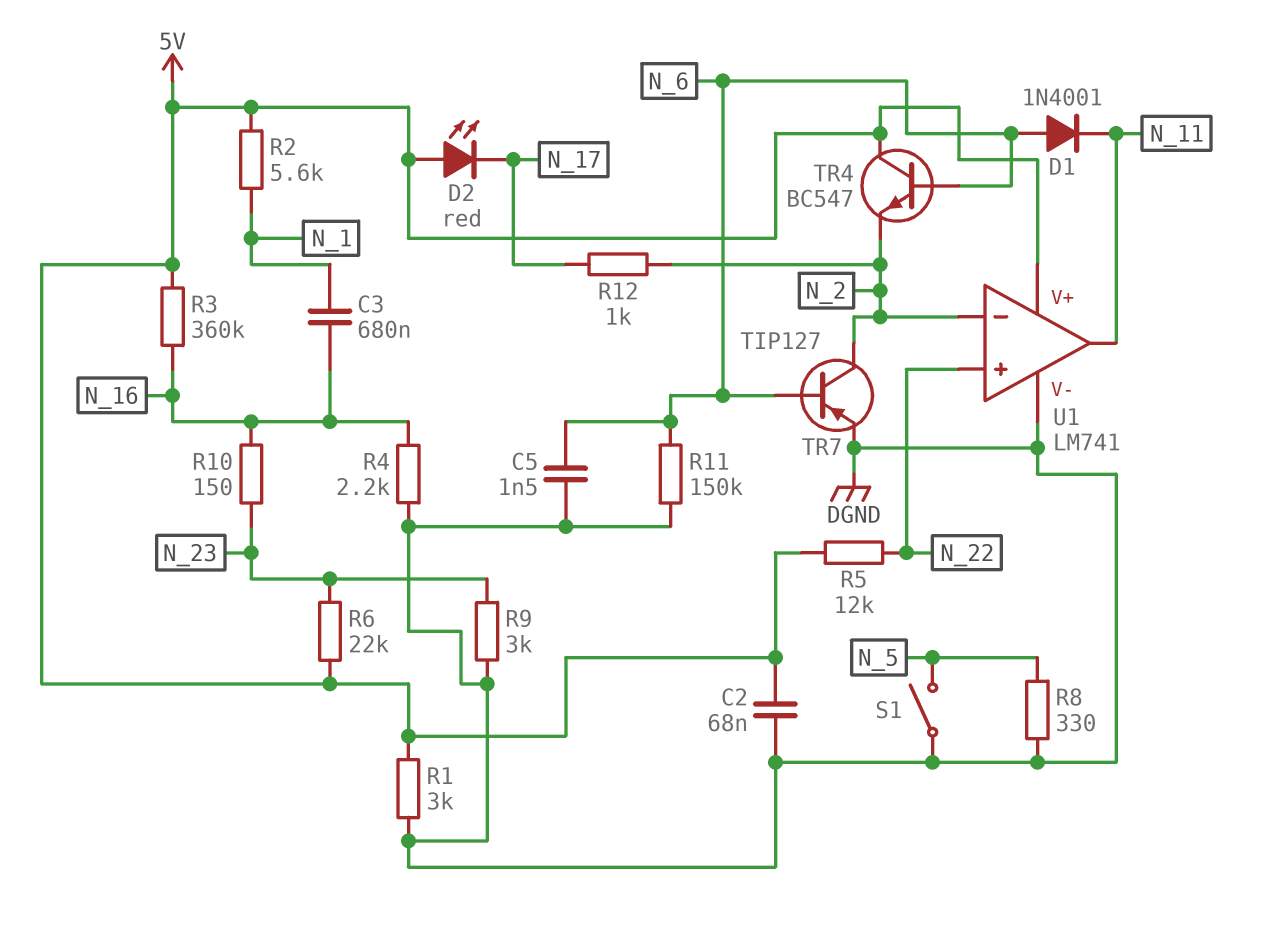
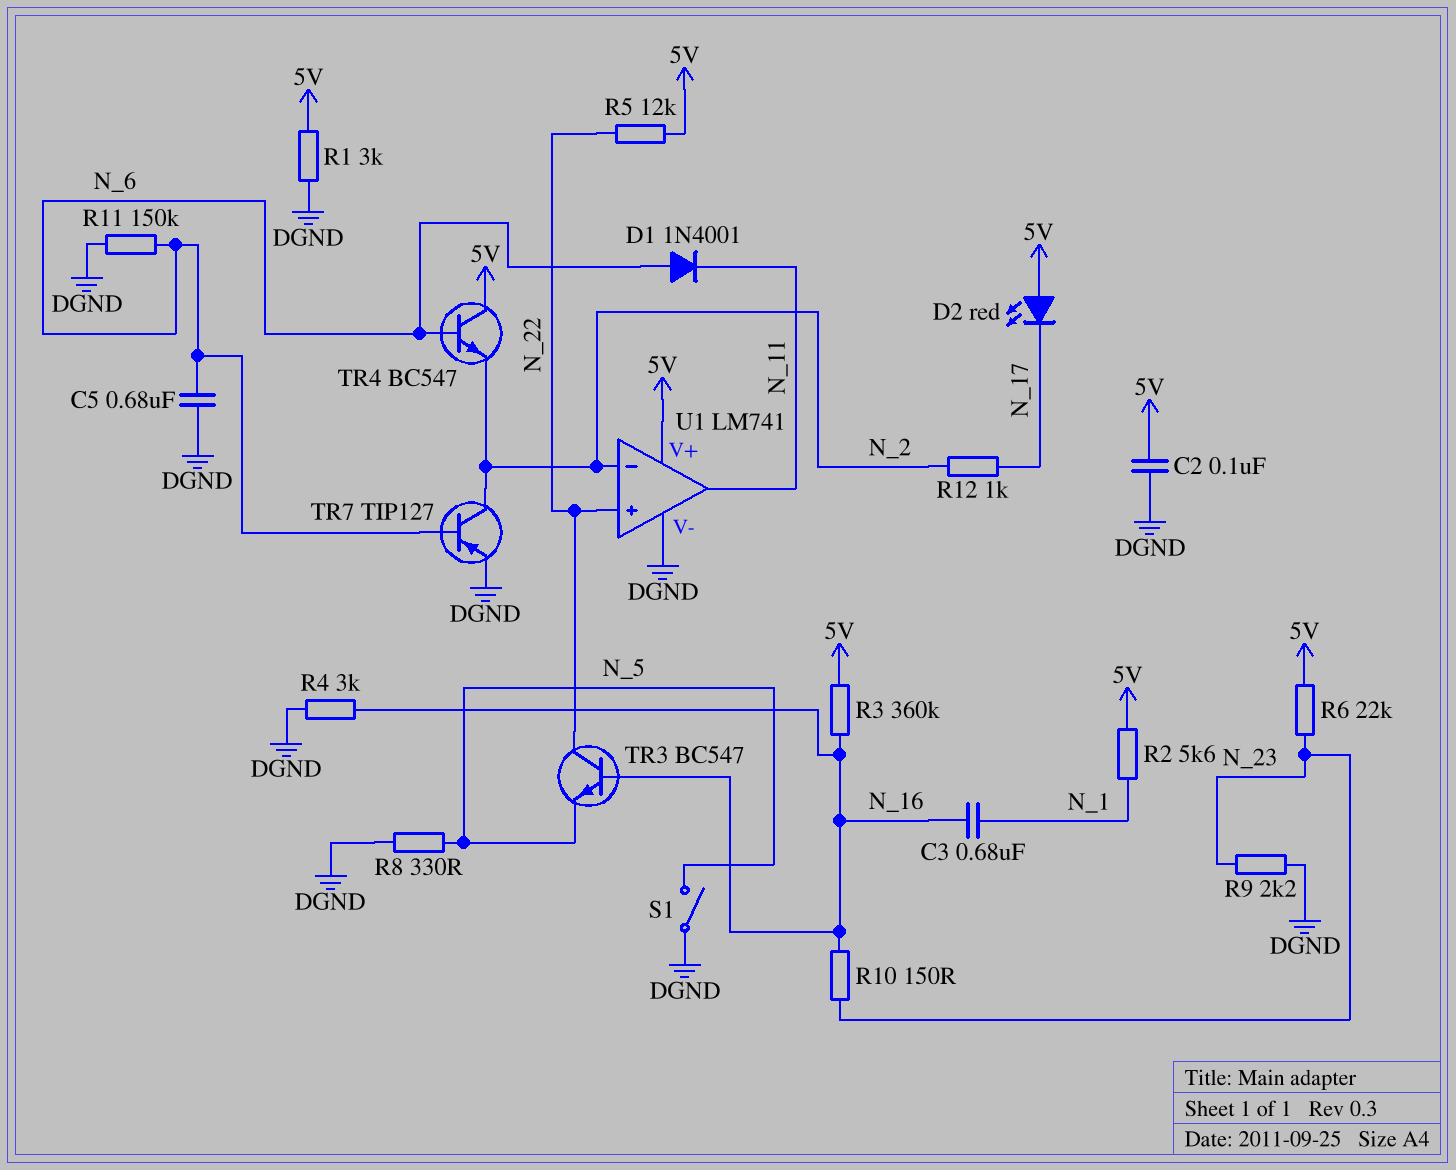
C2: 68nF (5V, DGND) -> 100nF (5V, DGND)
C5: 1.5nF (DGND, N_6) -> 680nF (DGND, N_6)
R4: 2.2k (DGND, N_16) -> 3k (DGND, N_16)
R9: 3k (DGND, N_23) -> 2.2k (DGND, N_23)
TR3: none -> NPN BC547 (B N_16, C N_22, E N_5)

